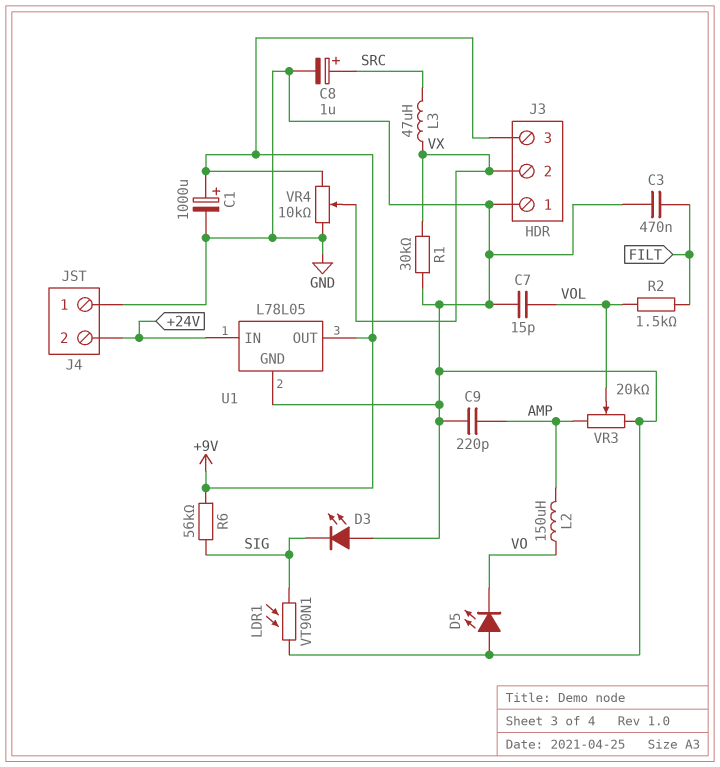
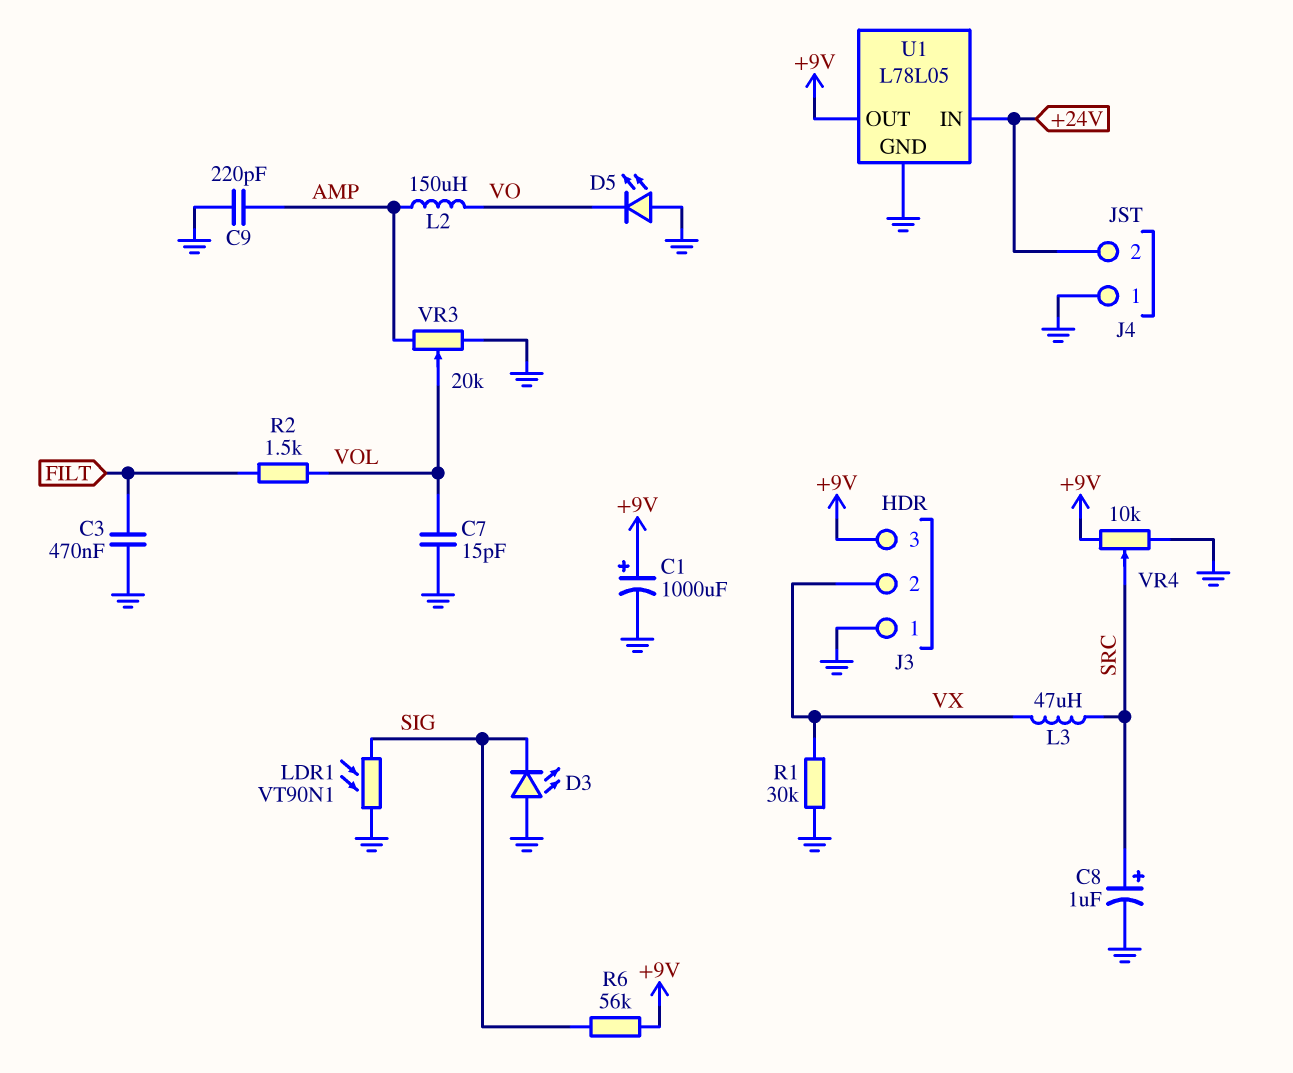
VR4: 10k (+9V, GND, wiper VX) -> 10k (+9V, GND, wiper SRC)

